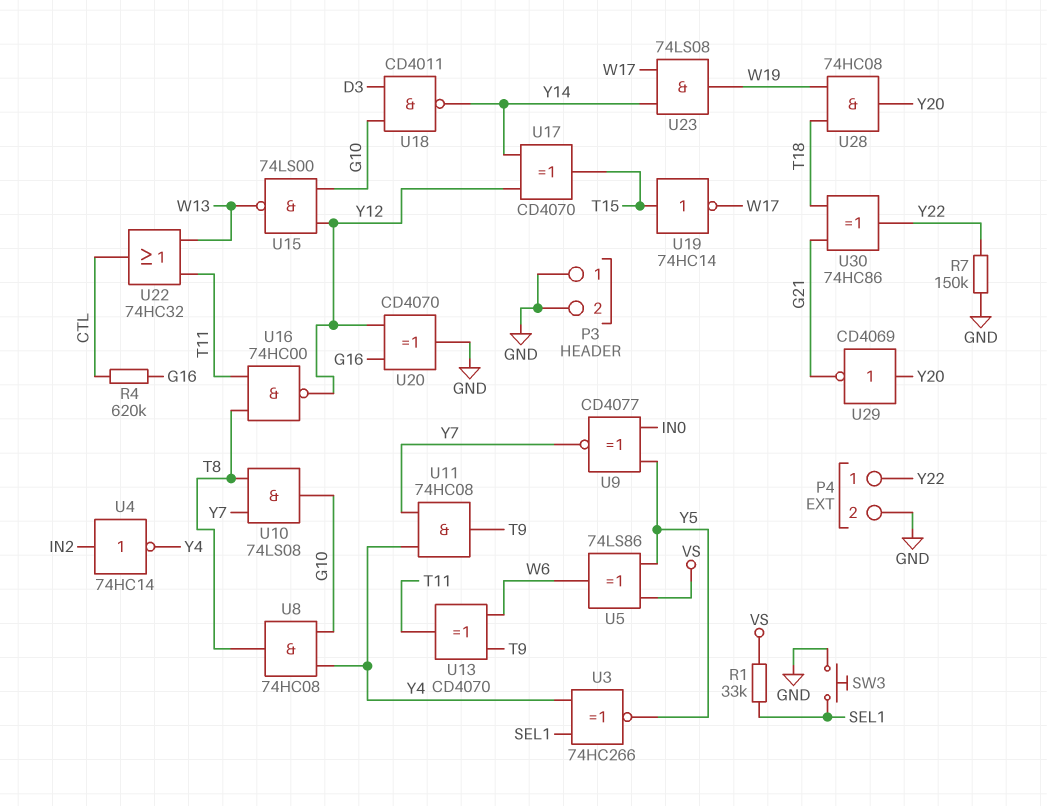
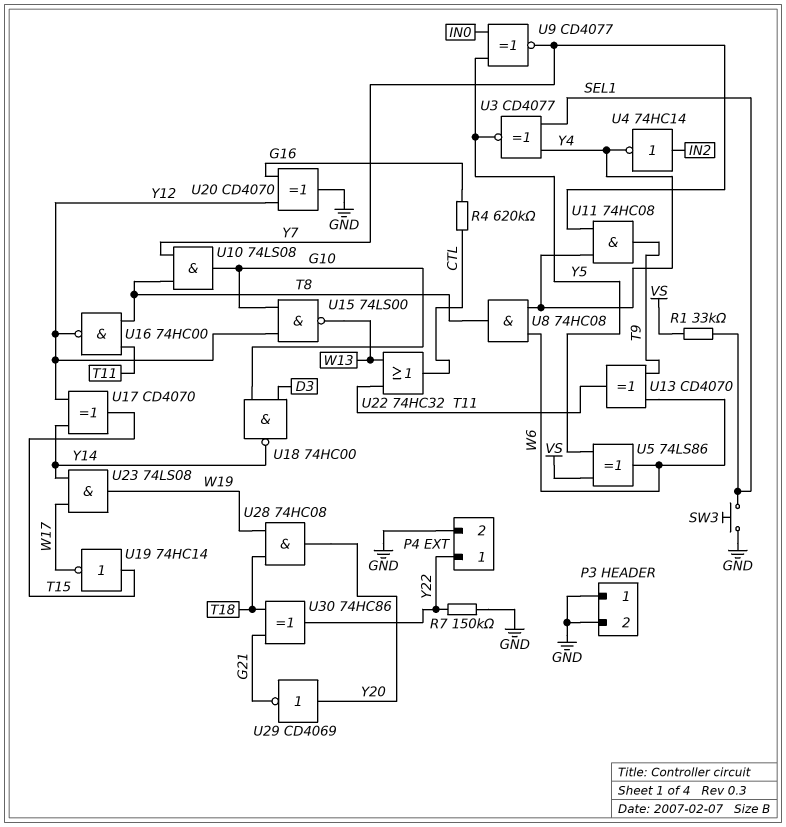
U3: XNOR 74HC266 (in SEL1, in Y4, out Y5) -> XNOR CD4077 (in SEL1, in Y4, out Y5)
U8: AND 74HC08 (in G10, in Y4, out T8) -> AND 74HC08 (in W6, in Y4, out T8)
U18: NAND CD4011 (in D3, in G10, out Y14) -> NAND 74HC00 (in D3, in G10, out Y14)

